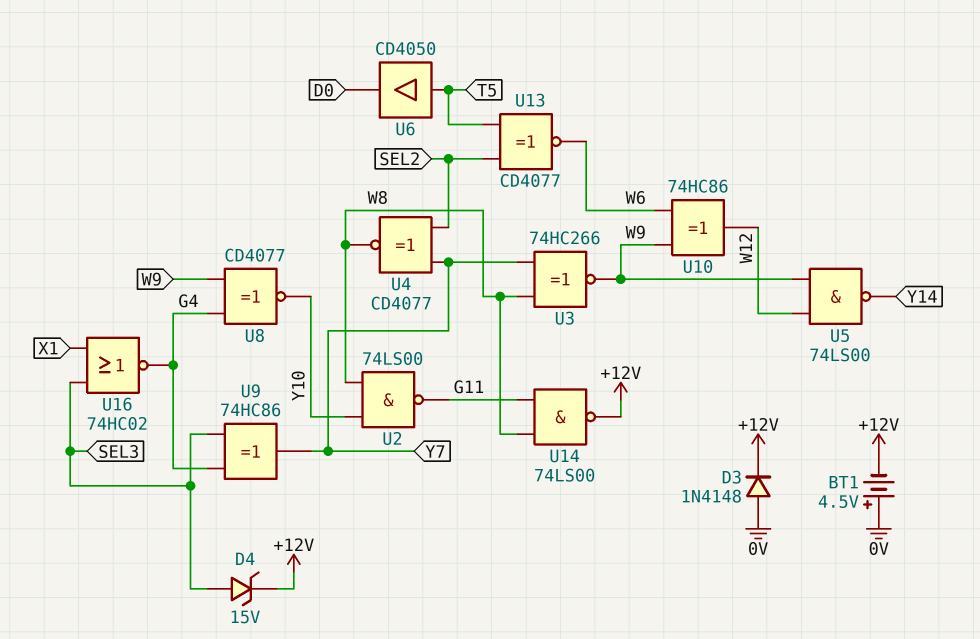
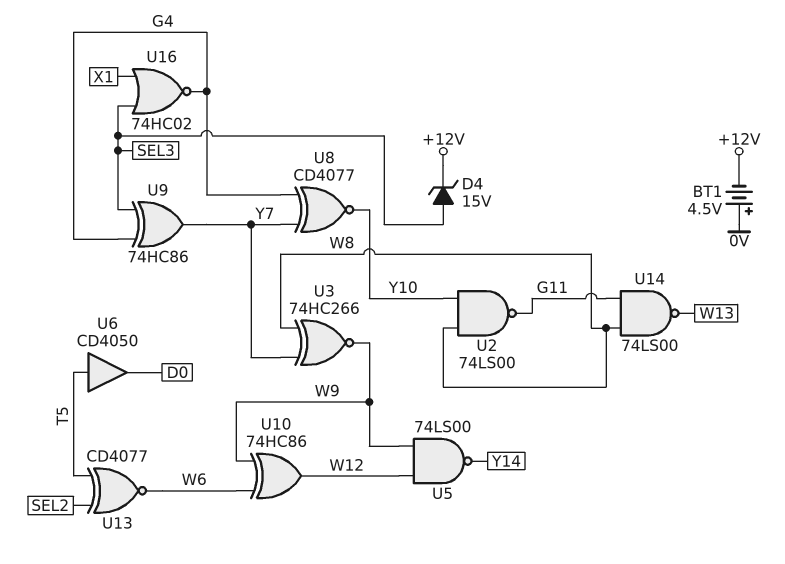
D3: diode 1N4148 (A 0V, K +12V) -> none
U4: XNOR CD4077 (in SEL2, in Y7, out W8) -> none
U8: XNOR CD4077 (in G4, in W9, out Y10) -> XNOR CD4077 (in G4, in Y7, out Y10)
U14: NAND 74LS00 (in G11, in W8, out +12V) -> NAND 74LS00 (in G11, in W8, out W13)

